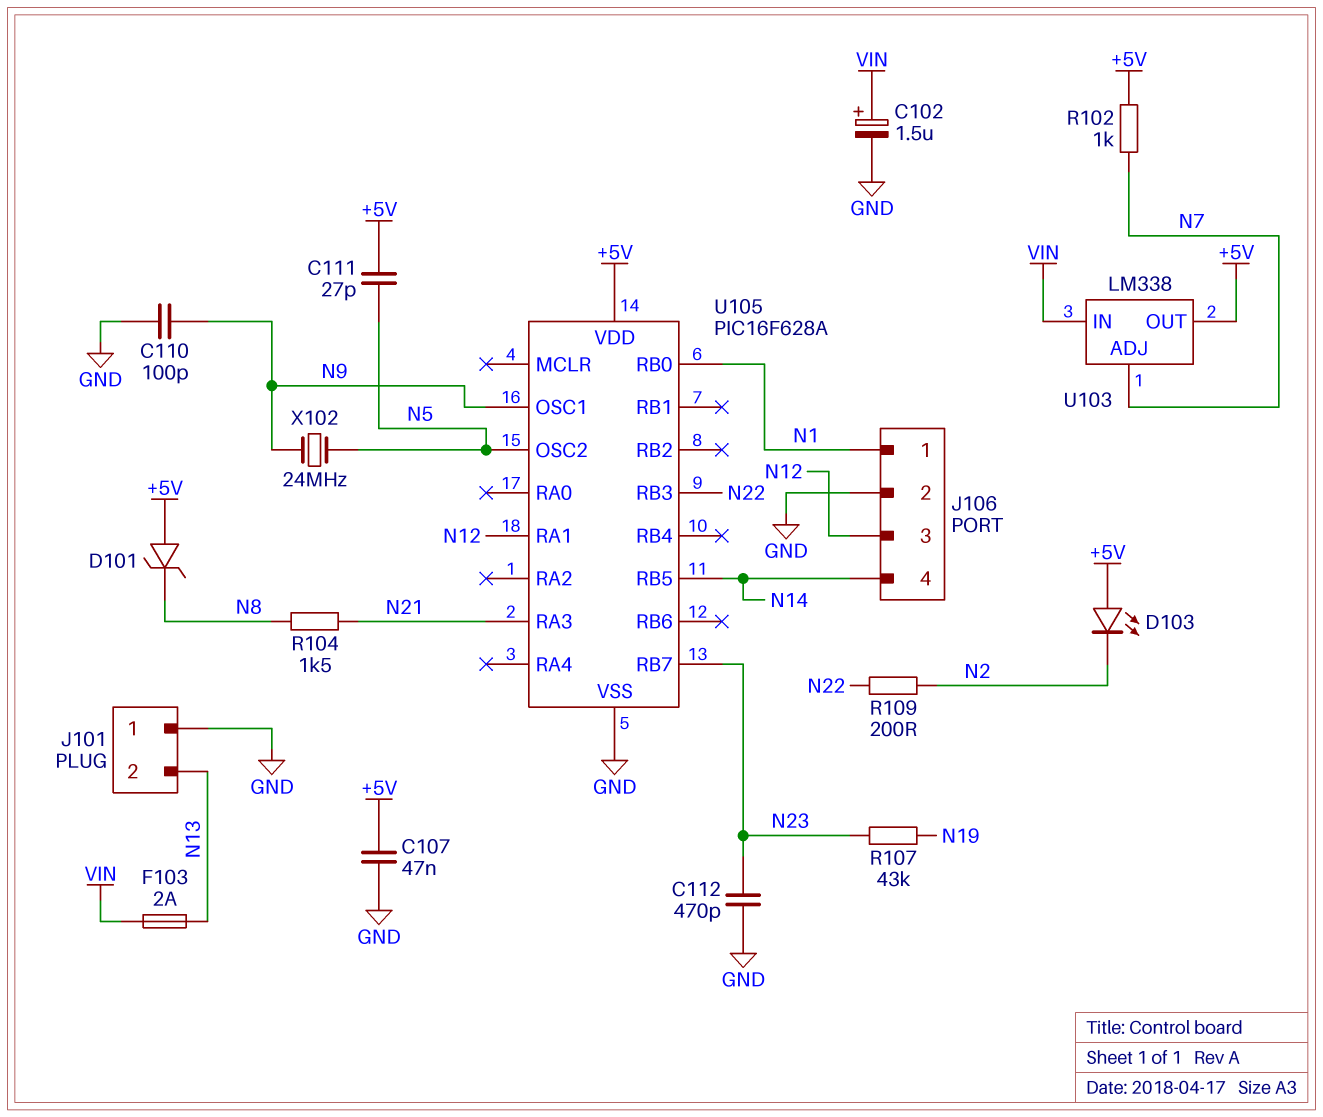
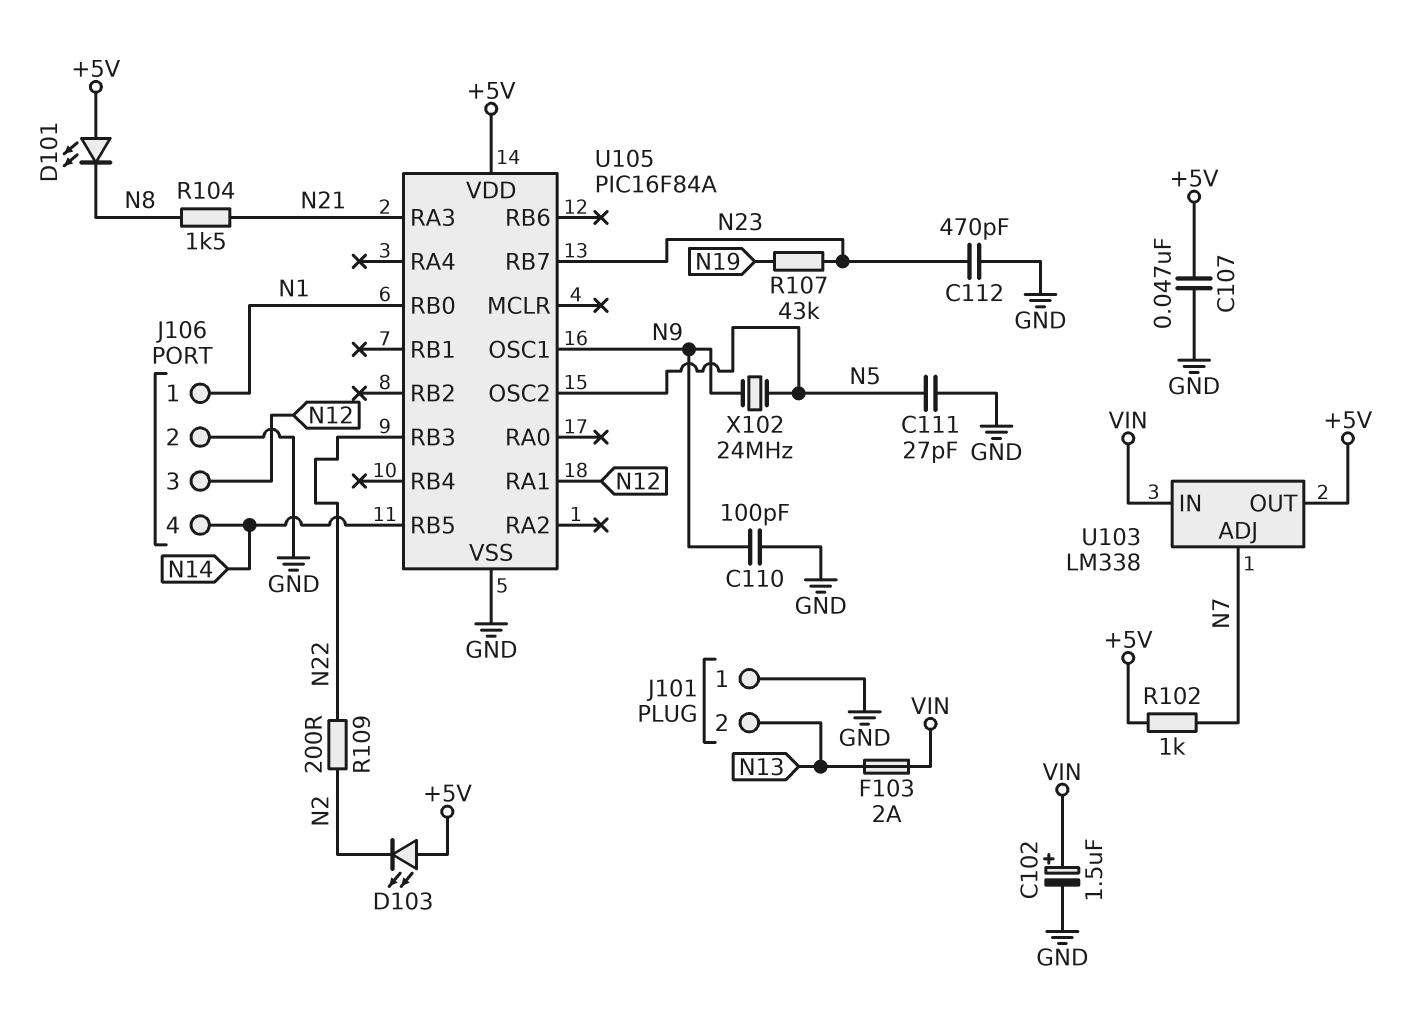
C111: 27pF (+5V, N5) -> 27pF (GND, N5)
D101: zener (A +5V, K N8) -> LED (A +5V, K N8)
U105: PIC16F628A -> PIC16F84A

